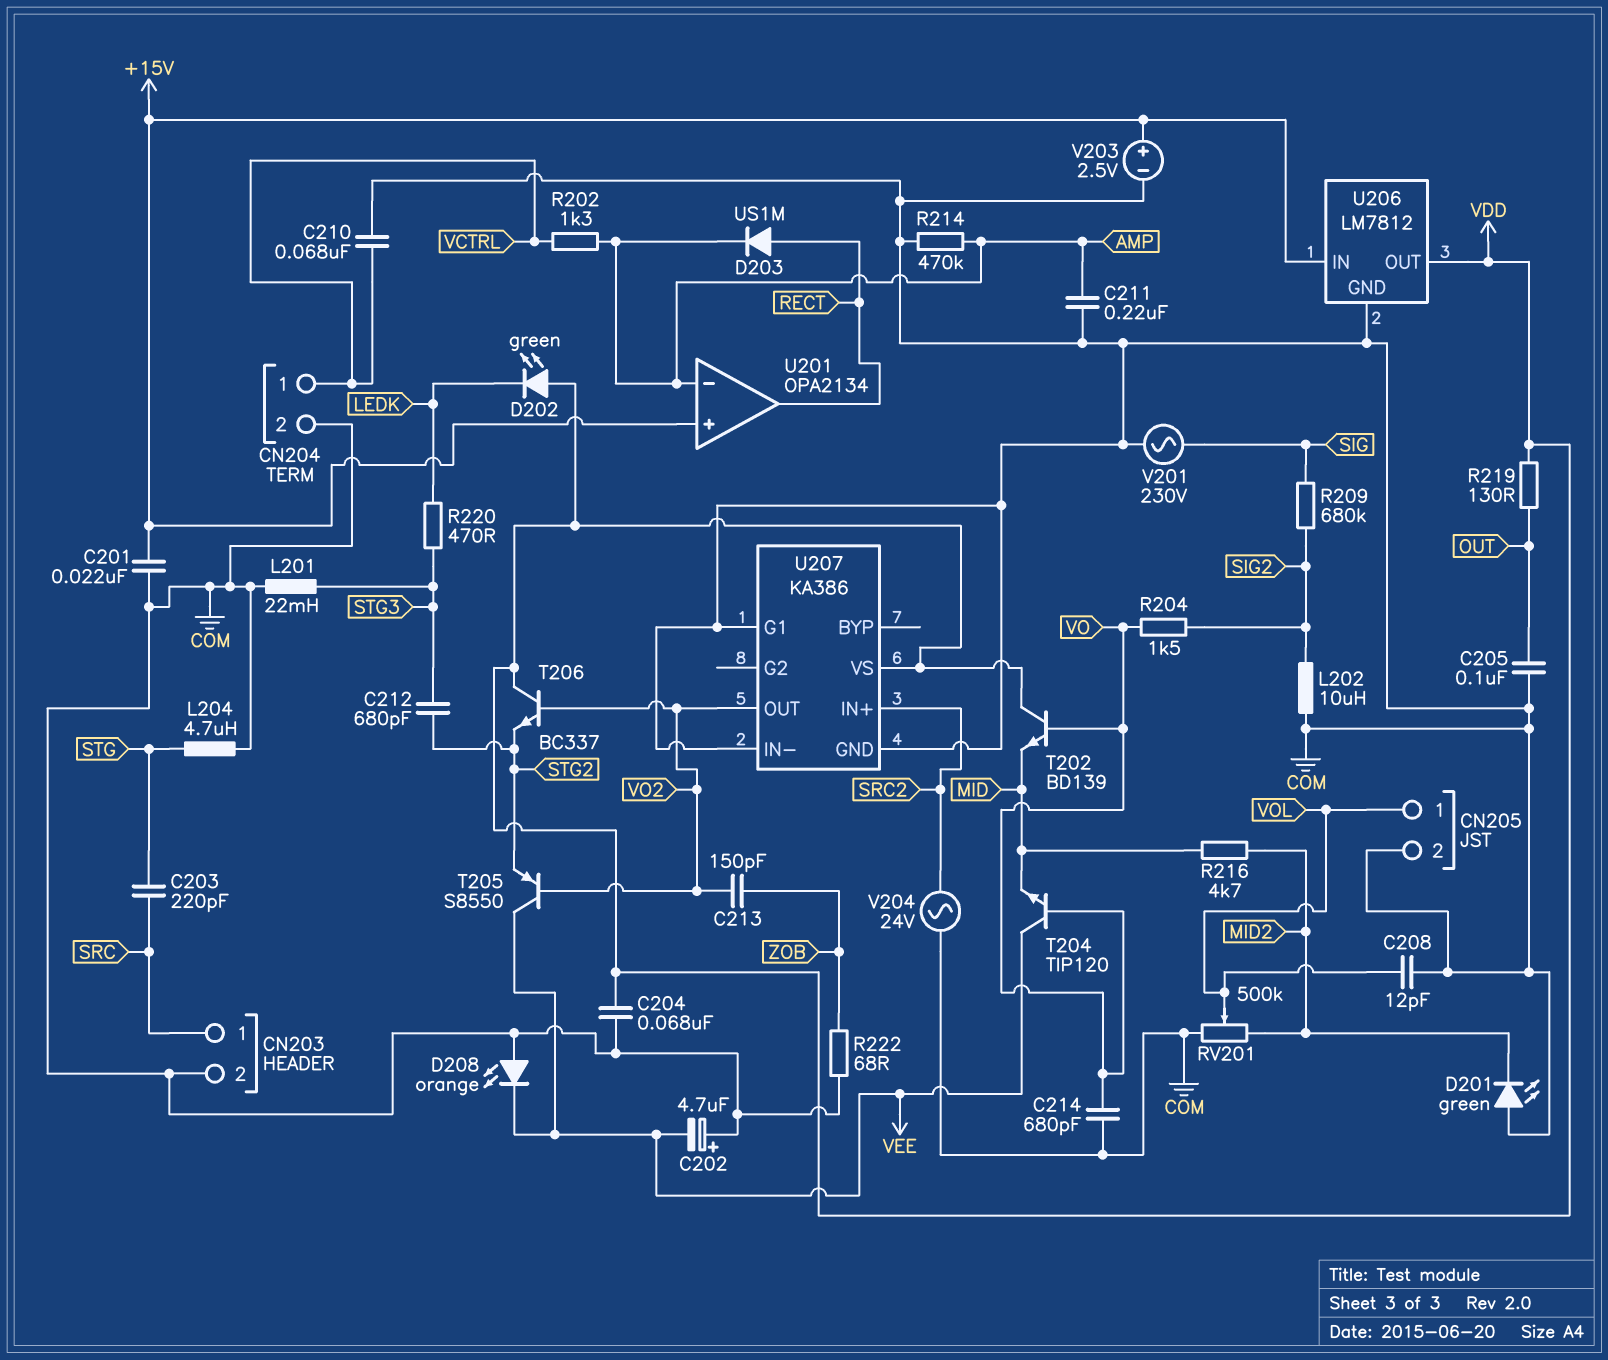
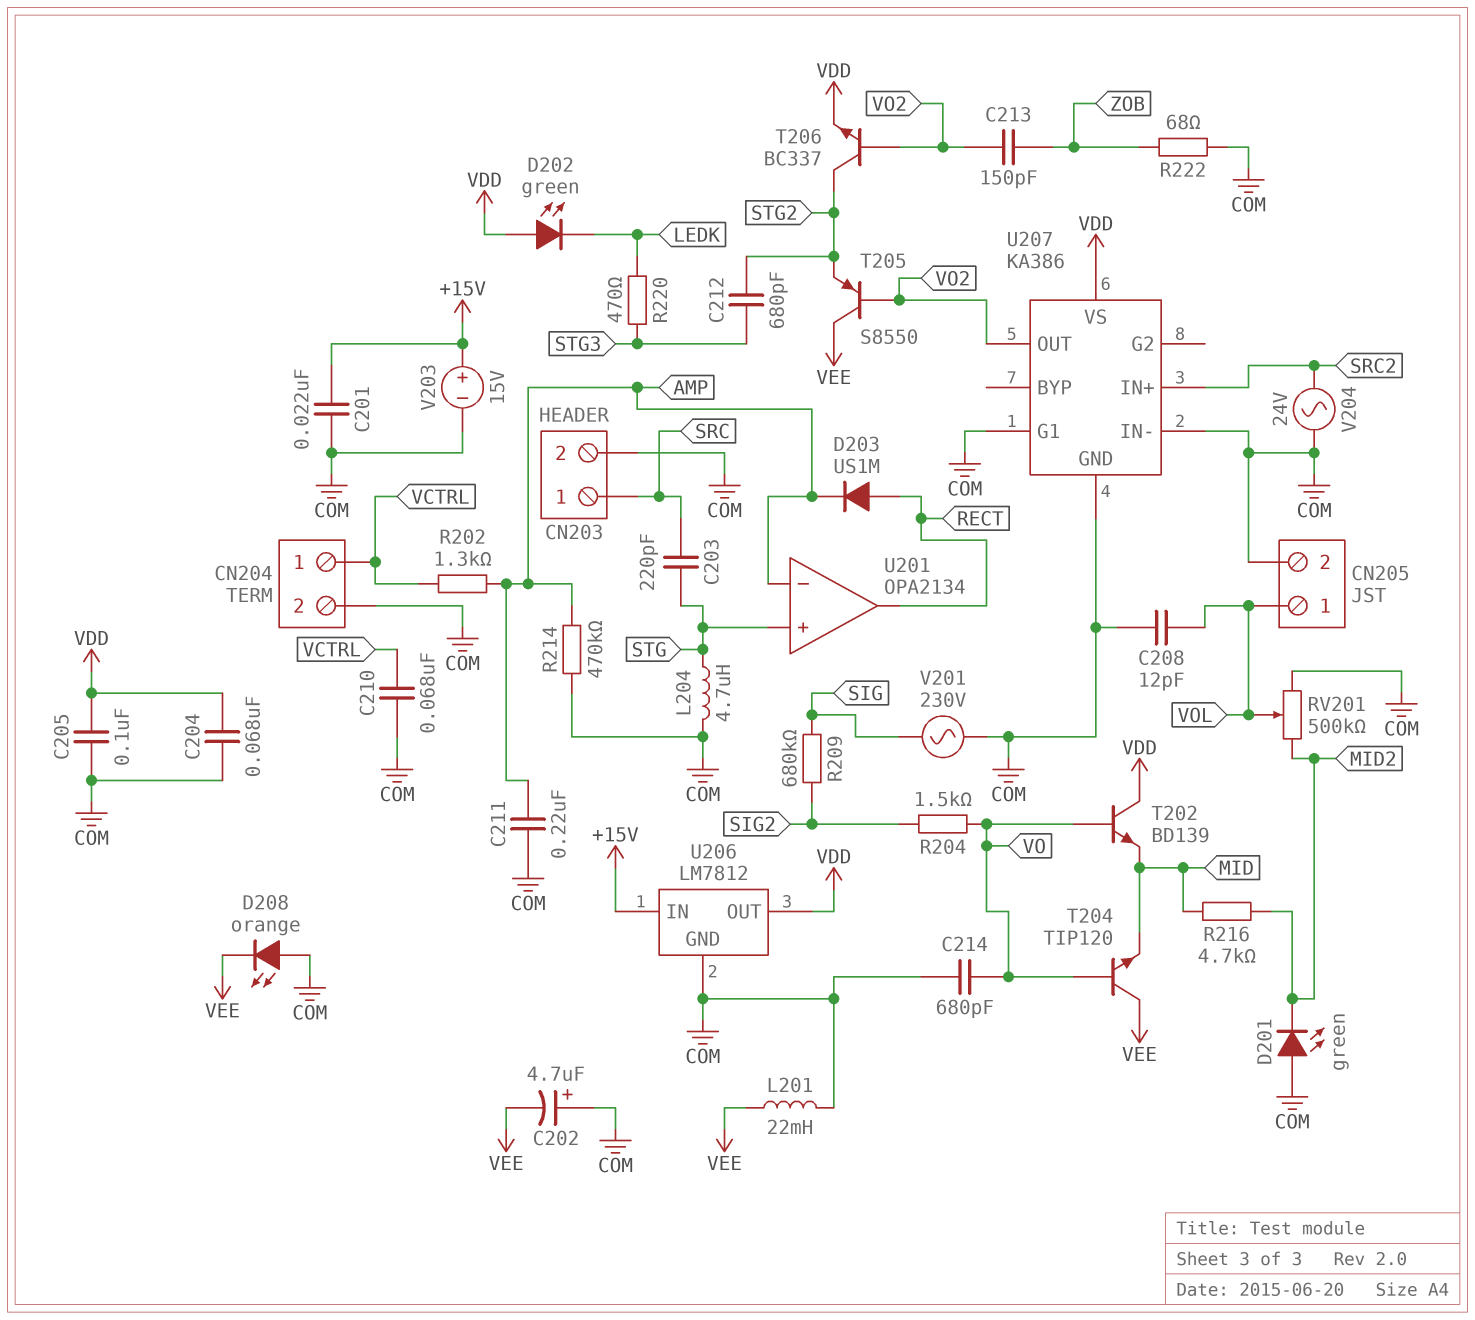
C205: 100nF (COM, OUT) -> 100nF (COM, VDD)
L201: 22mH (COM, STG3) -> 22mH (COM, VEE)
L202: 10uH (COM, SIG2) -> none
R219: 130 (OUT, VDD) -> none
T206: NPN BC337 (B VO2, C VDD, E STG2) -> NPN BC337 (B VO2, C STG2, E VDD)
U201 pin in+: +15V -> STG
V203: 2.5V (plus +15V, minus COM) -> 15V (plus +15V, minus COM)

